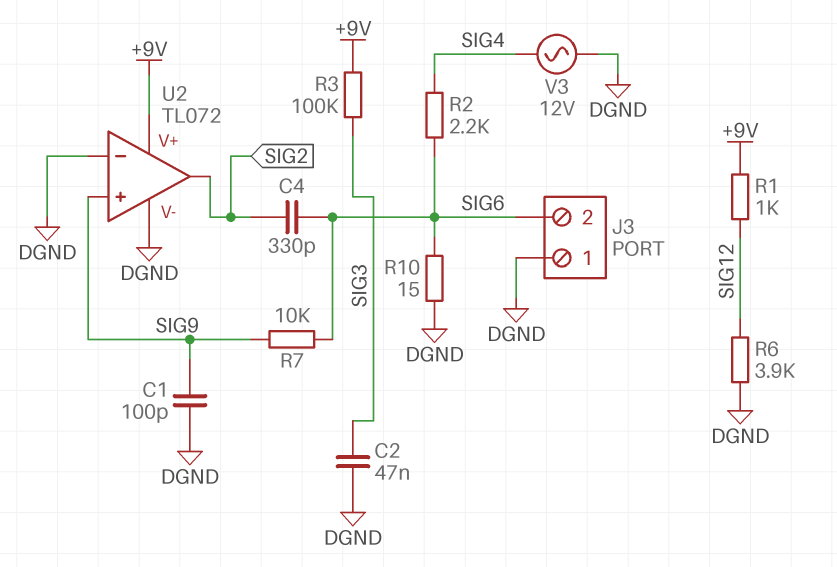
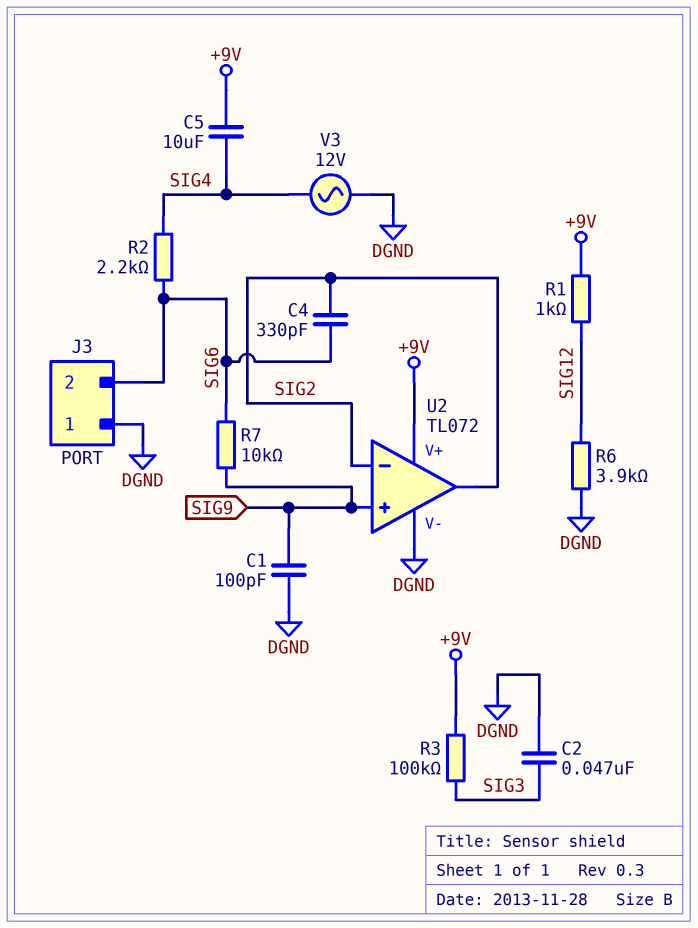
C5: none -> 10uF (+9V, SIG4)
R10: 15 (DGND, SIG6) -> none
U2 pin in-: DGND -> SIG2

